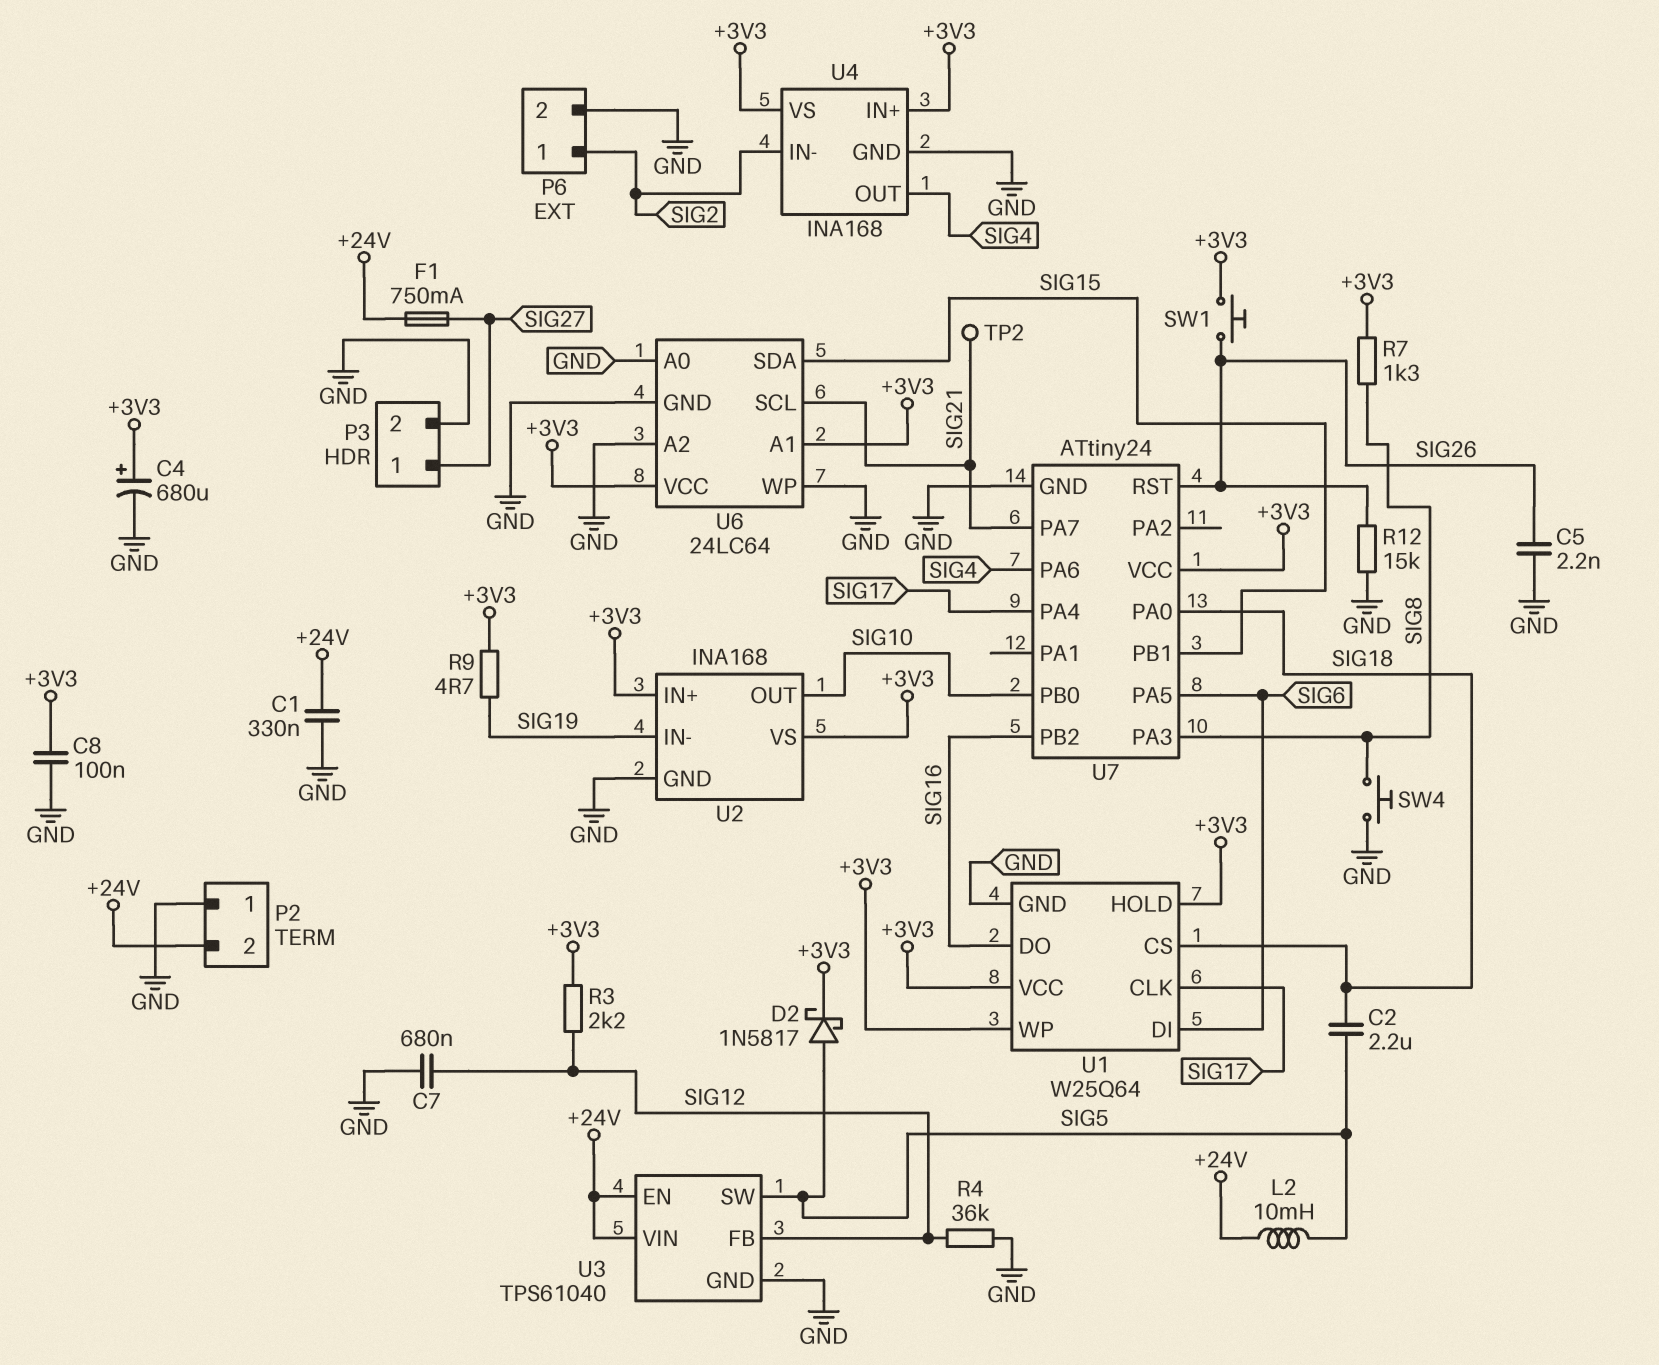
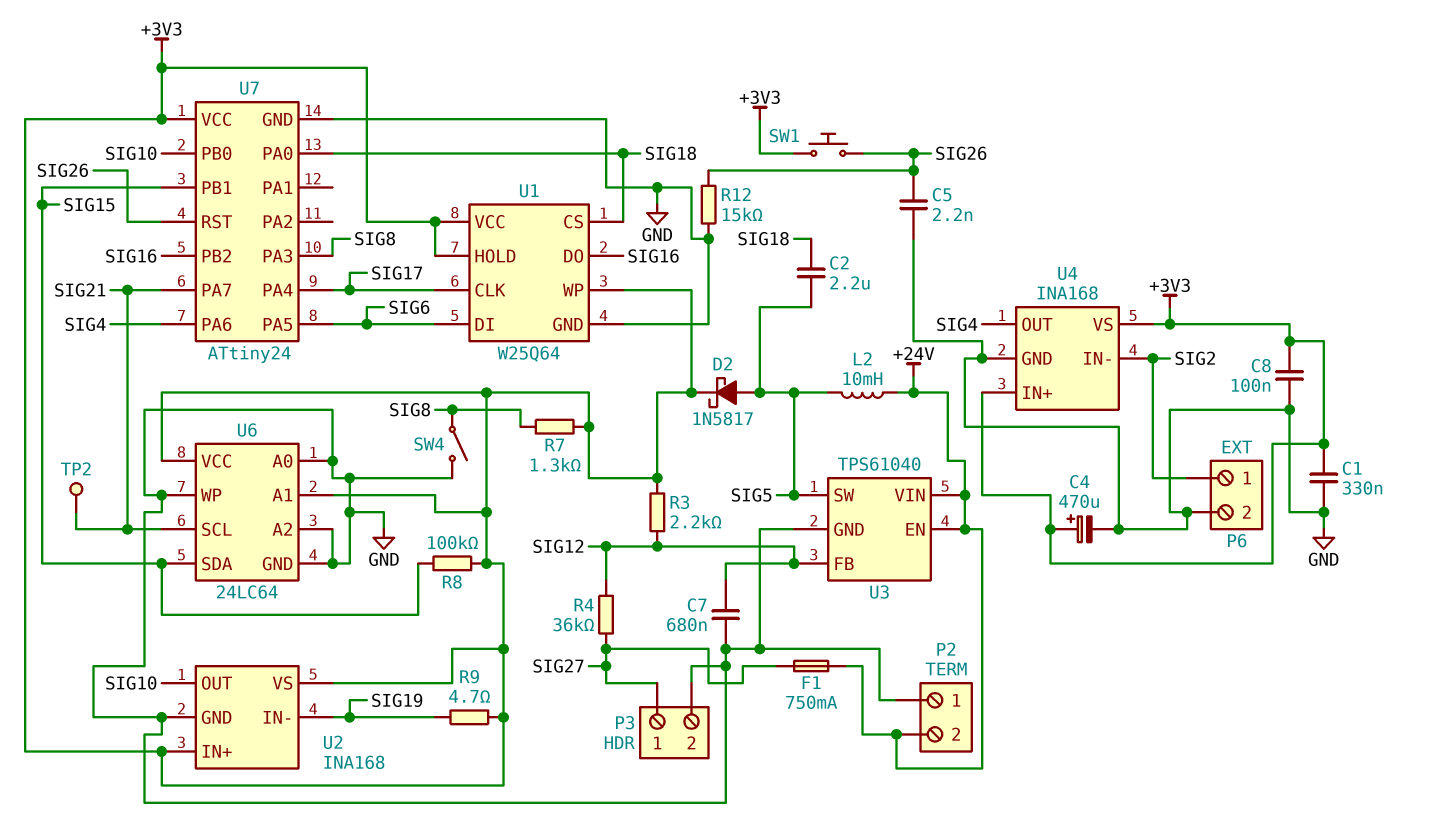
C1: 330nF (+24V, GND) -> 330nF (+3V3, GND)
C4: 680uF (plus +3V3, minus GND) -> 470uF (plus +3V3, minus GND)
R4: 36k (GND, SIG12) -> 36k (SIG12, SIG27)
R8: none -> 100k (+3V3, SIG15)
SW4: button (GND, SIG8) -> switch (GND, SIG8)

